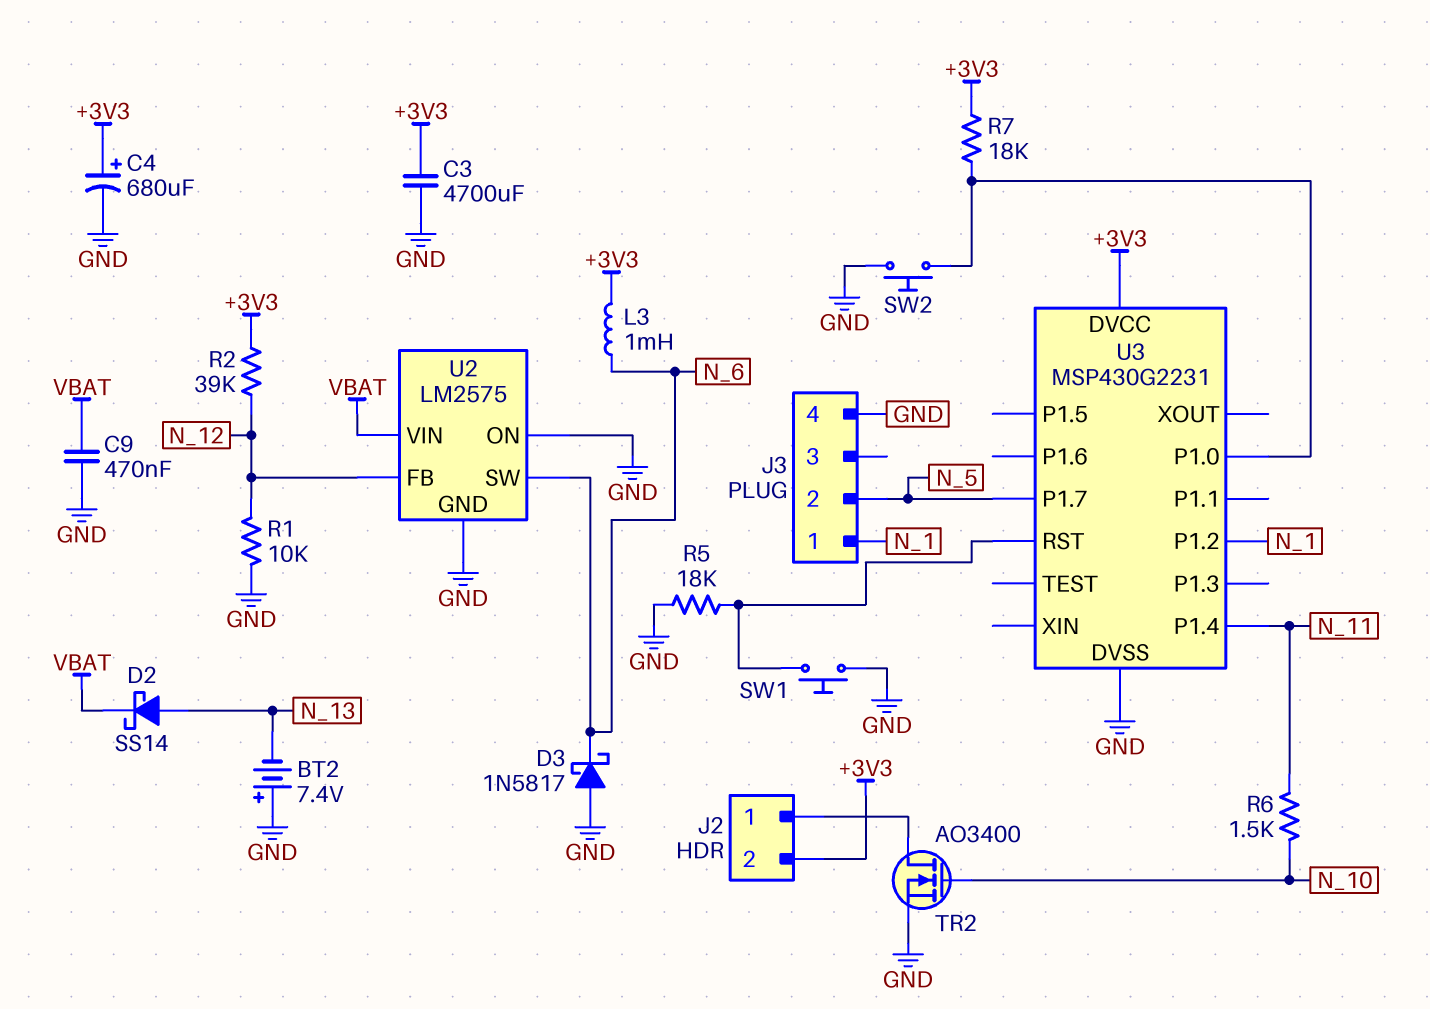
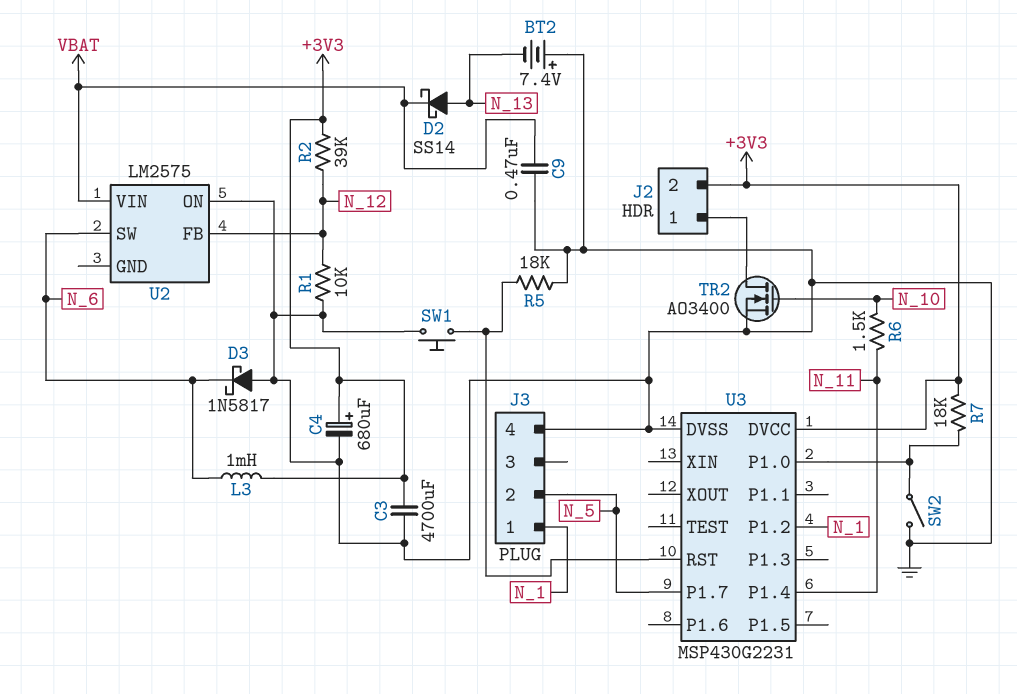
SW2: button (GND, U3/P1.0) -> switch (GND, U3/P1.0)
U2 pin GND: GND -> none

